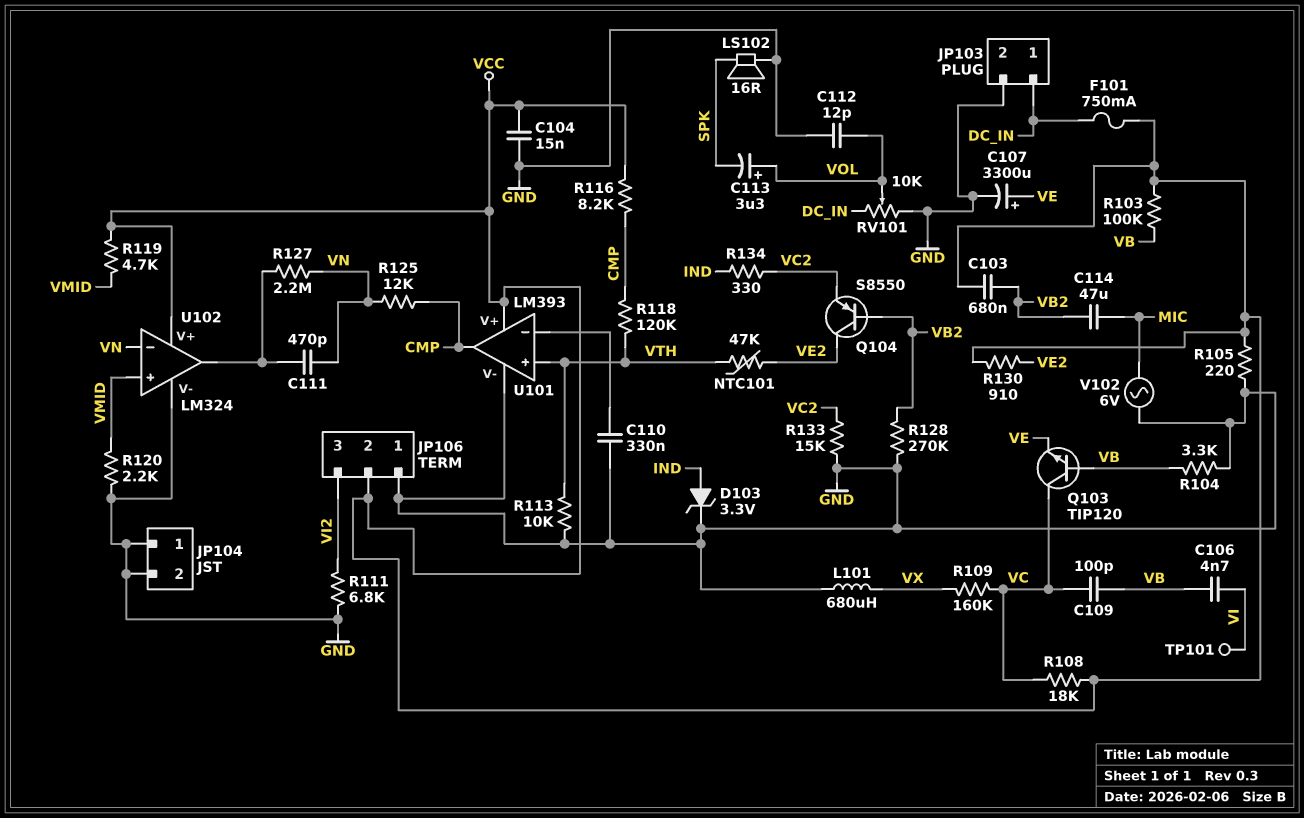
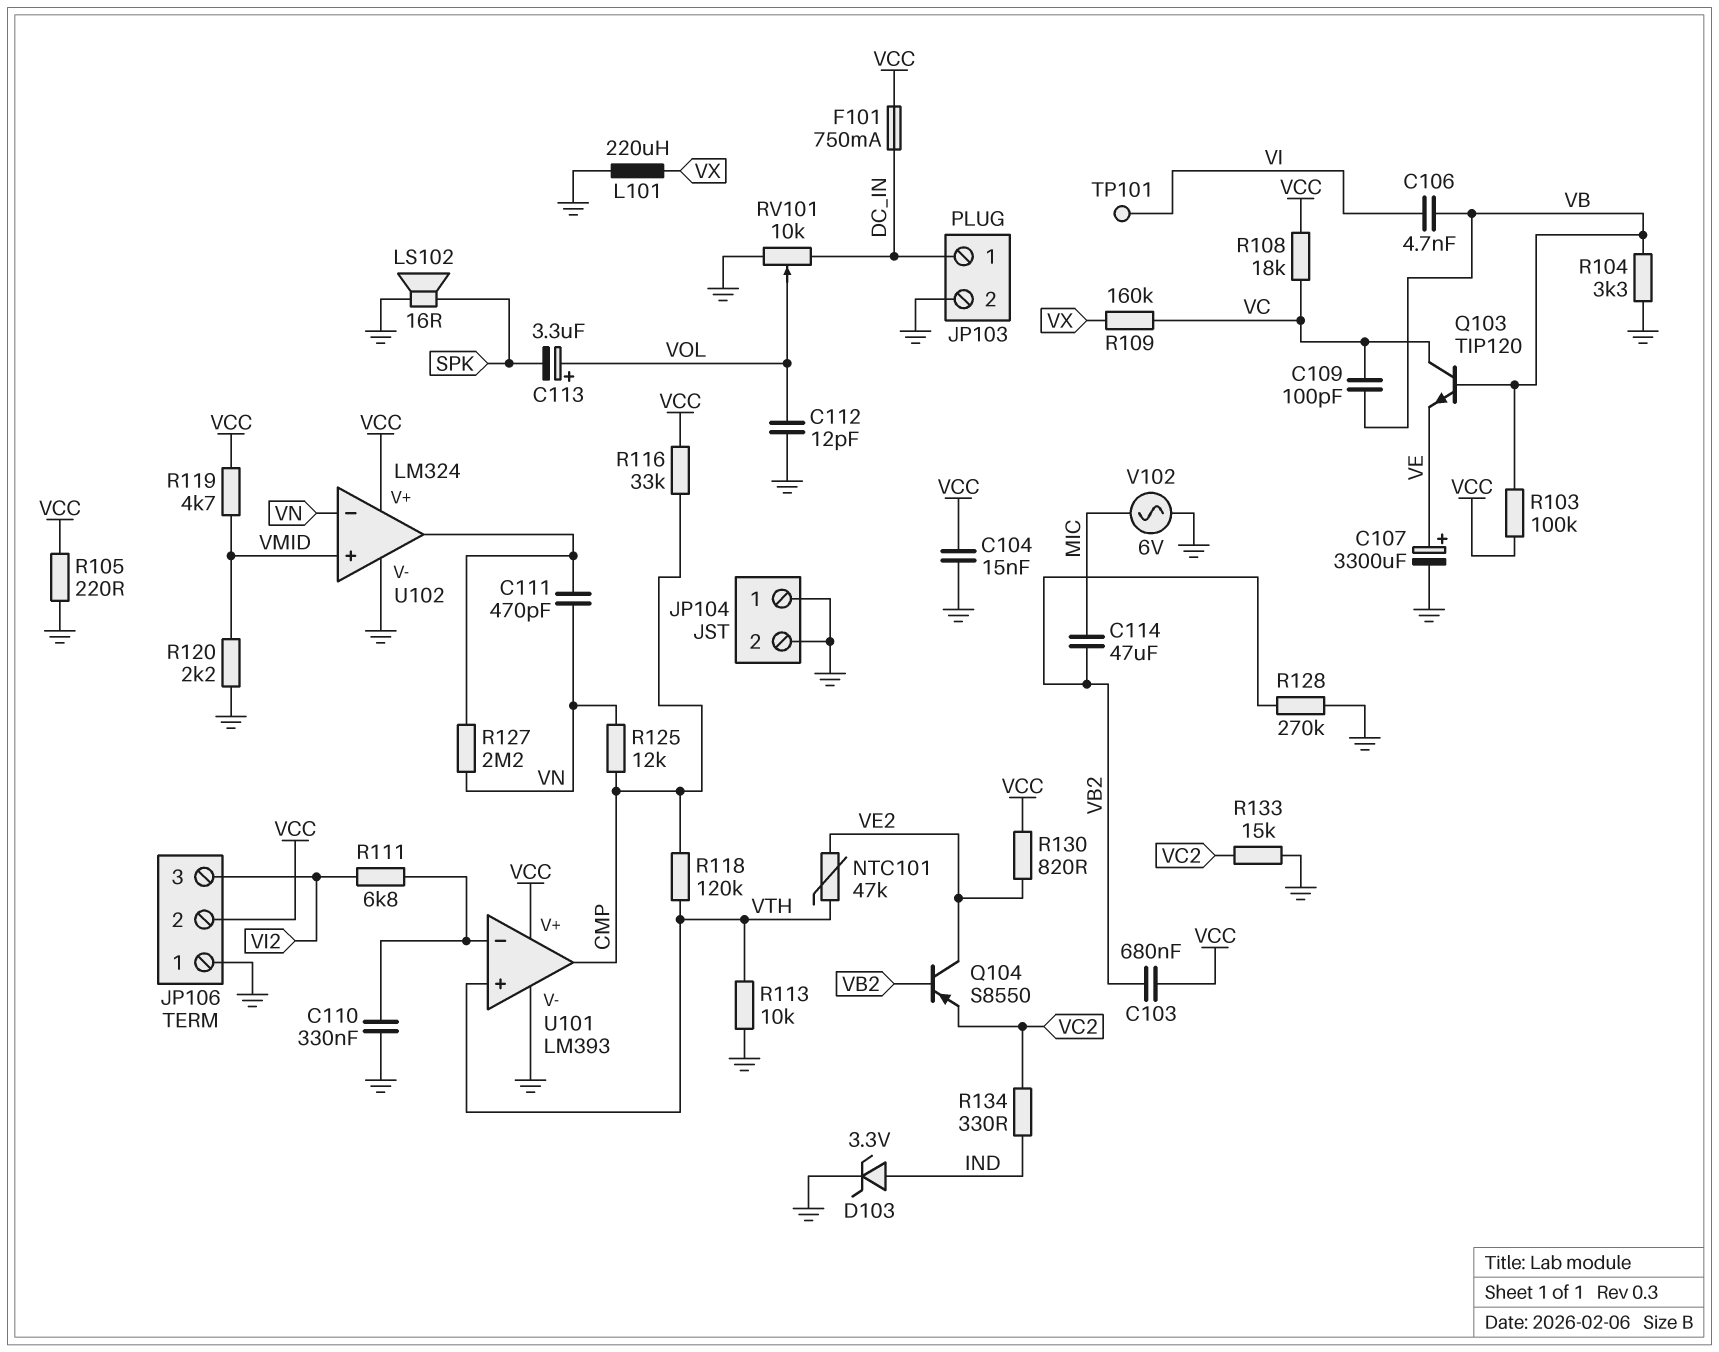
L101: 680uH (GND, VX) -> 220uH (GND, VX)
R111: 6.8k (GND, VI2) -> 6.8k (U101/in-, VI2)
R116: 8.2k (CMP, VCC) -> 33k (CMP, VCC)
R130: 910 (VCC, VE2) -> 820 (VCC, VE2)

